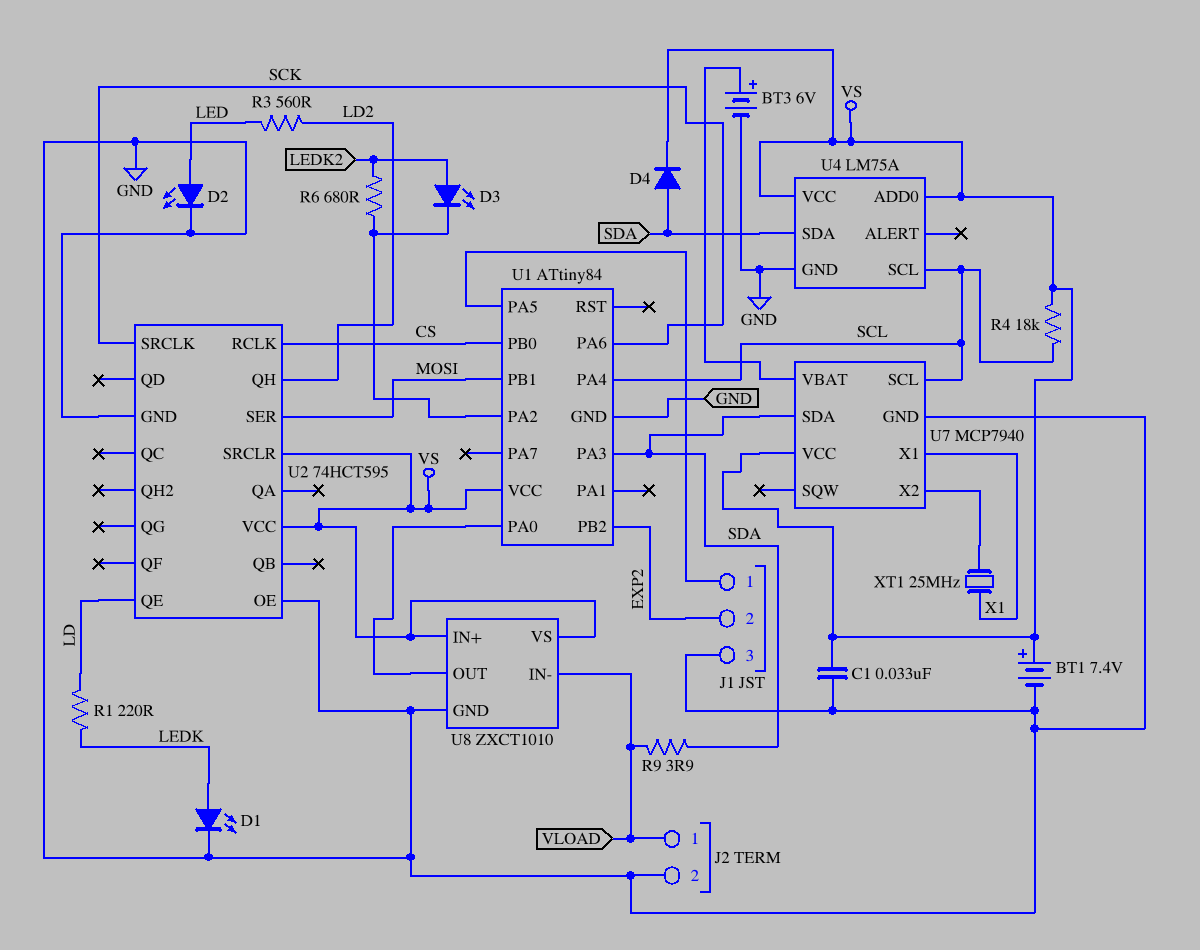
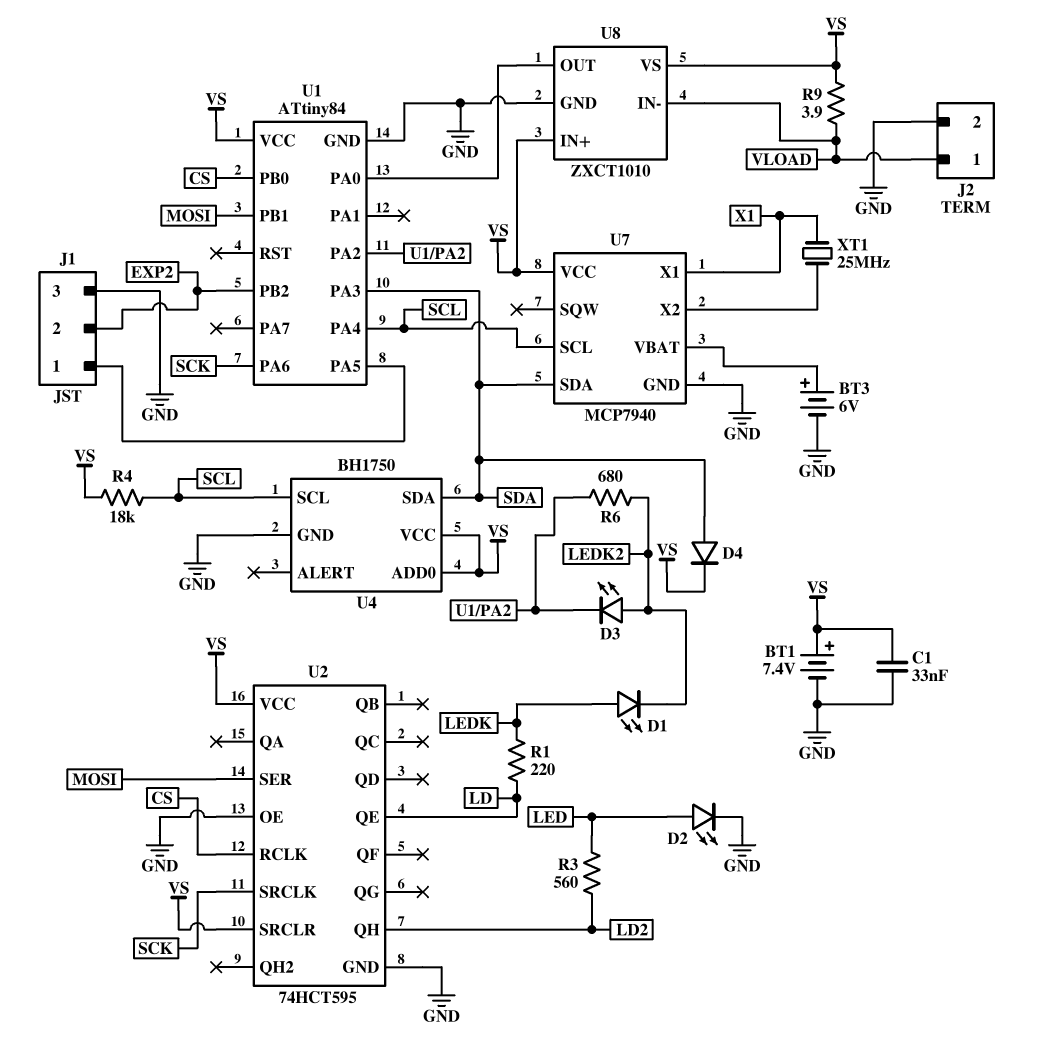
D1: LED (A LEDK, K GND) -> LED (A LEDK, K LEDK2)
R9: 3.9 (SDA, VLOAD) -> 3.9 (VLOAD, VS)
U4: LM75A -> BH1750

